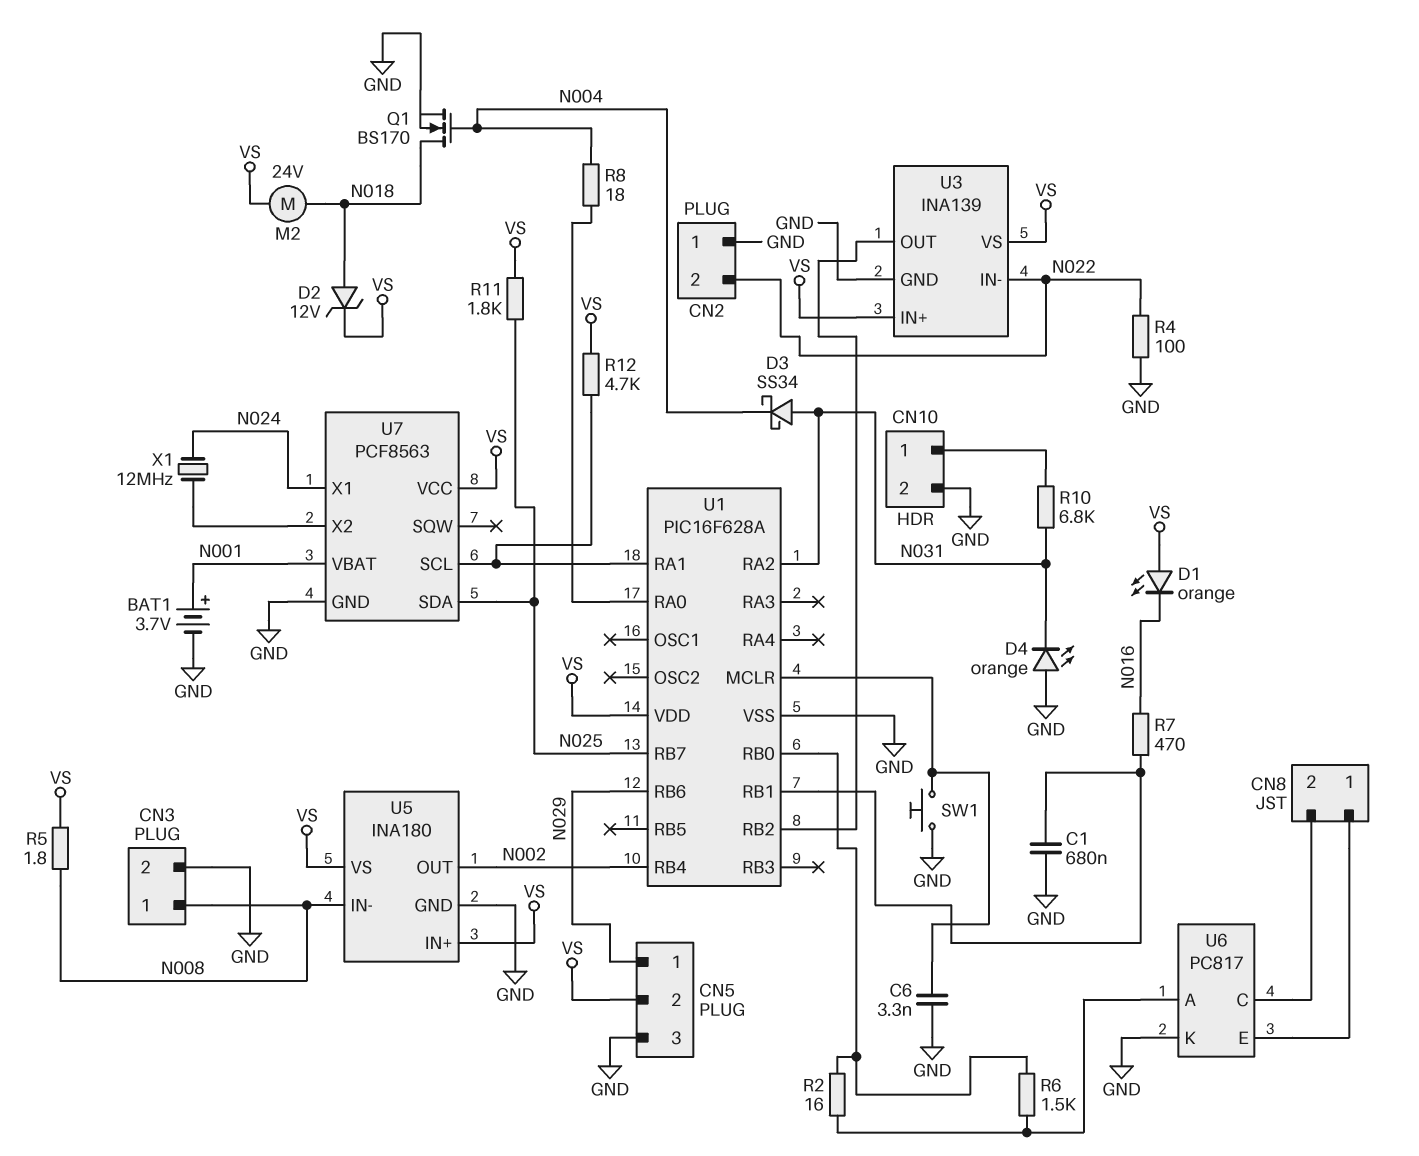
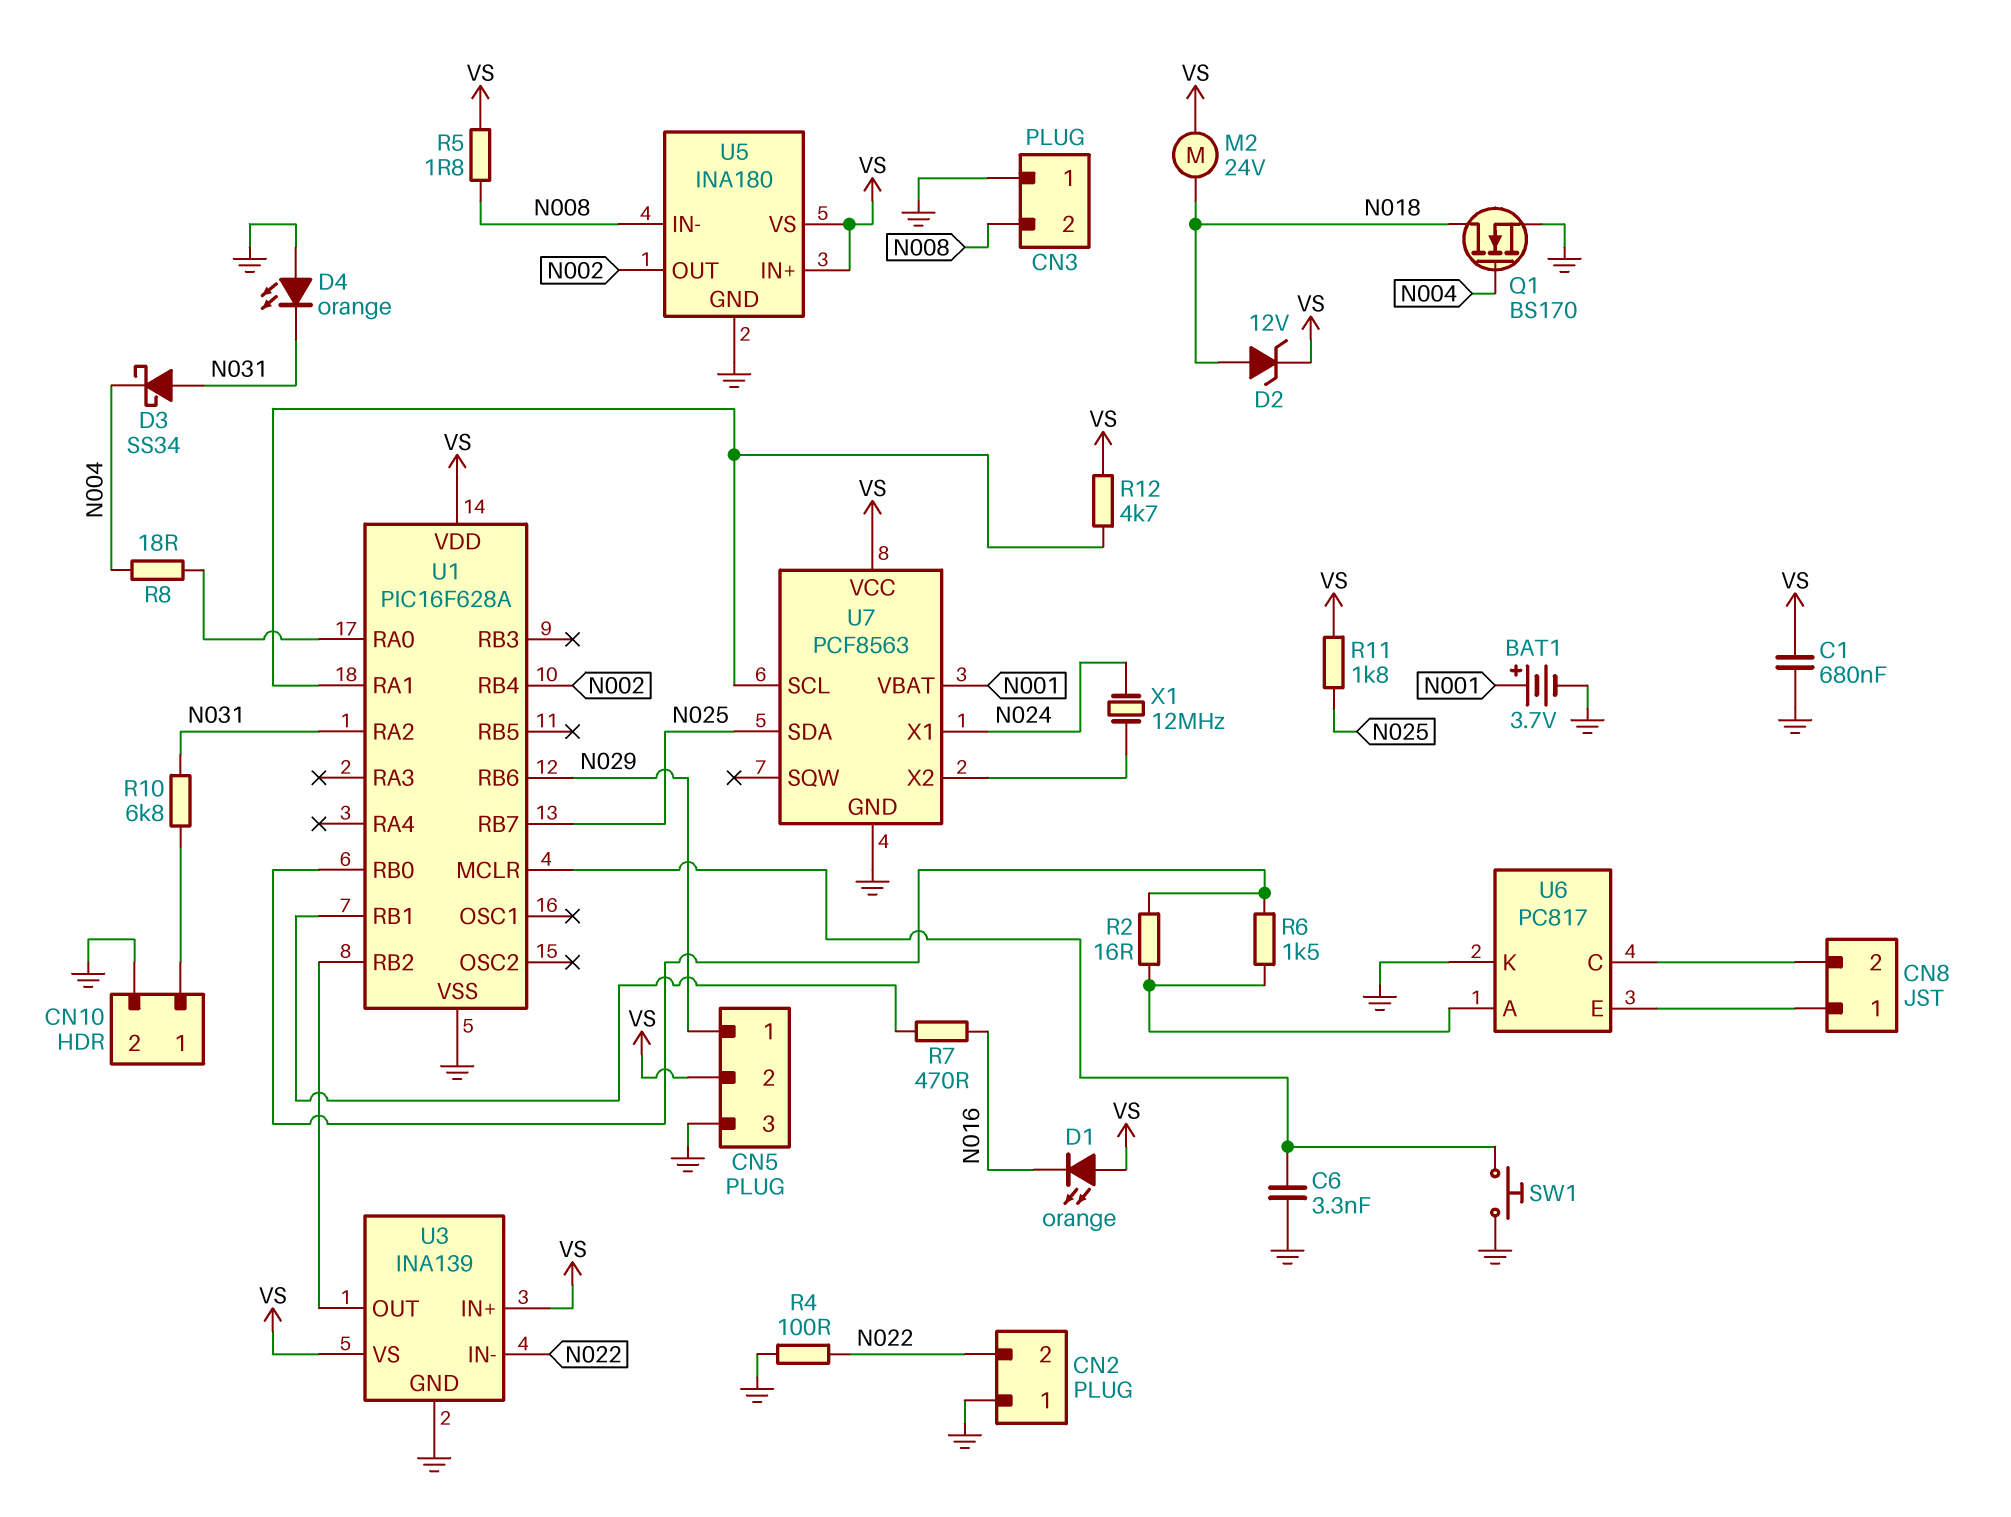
C1: 680nF (GND, U1/RB1) -> 680nF (GND, VS)
CN3 pin 1: N008 -> GND
CN3 pin 2: GND -> N008

